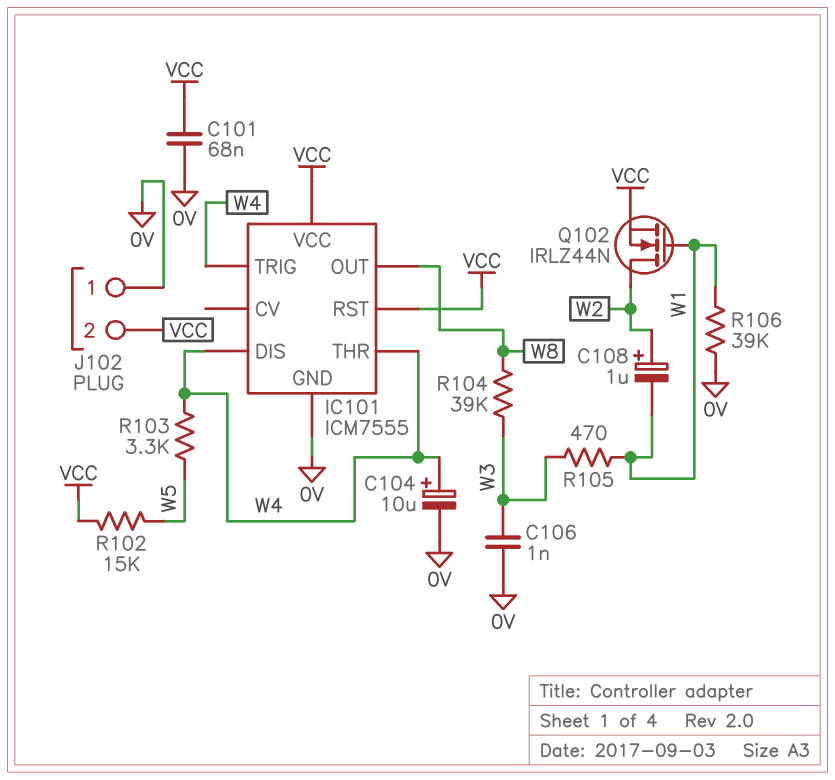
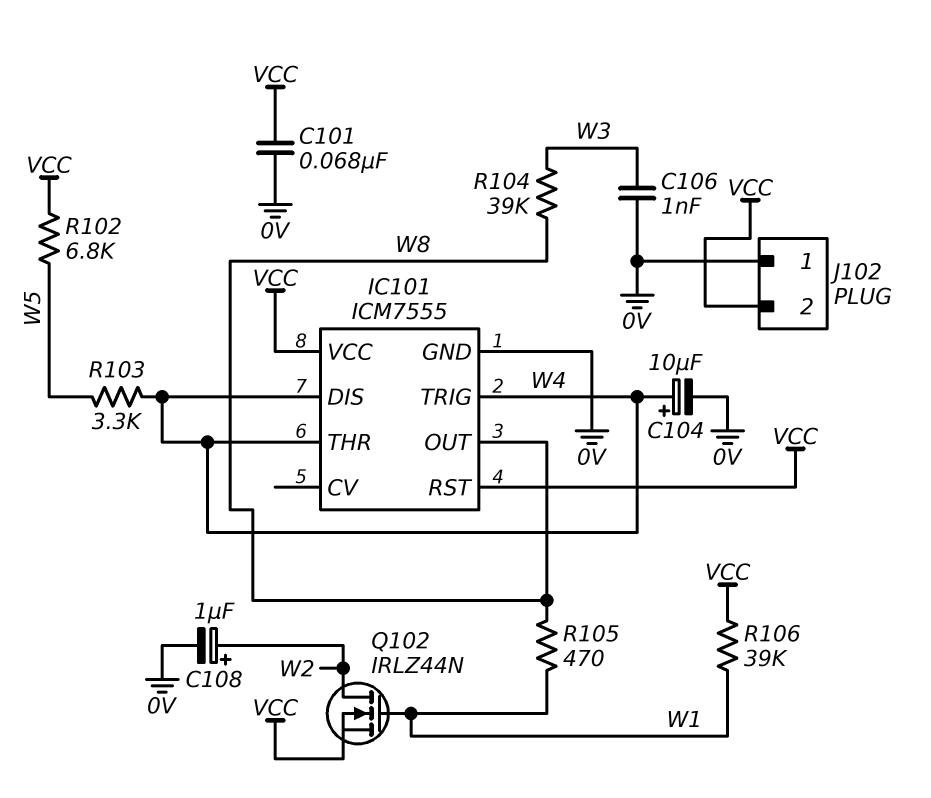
C108: 1uF (plus W2, minus W1) -> 1uF (plus W2, minus 0V)
R102: 15k (VCC, W5) -> 6.8k (VCC, W5)
R105: 470 (W1, W3) -> 470 (W1, W8)
R106: 39k (0V, W1) -> 39k (VCC, W1)

